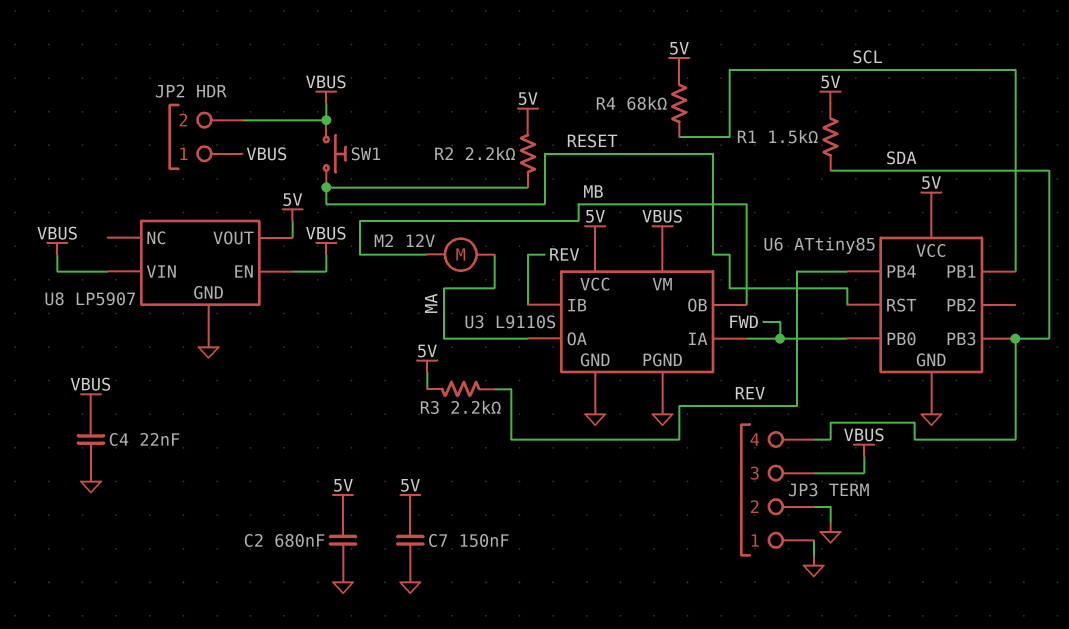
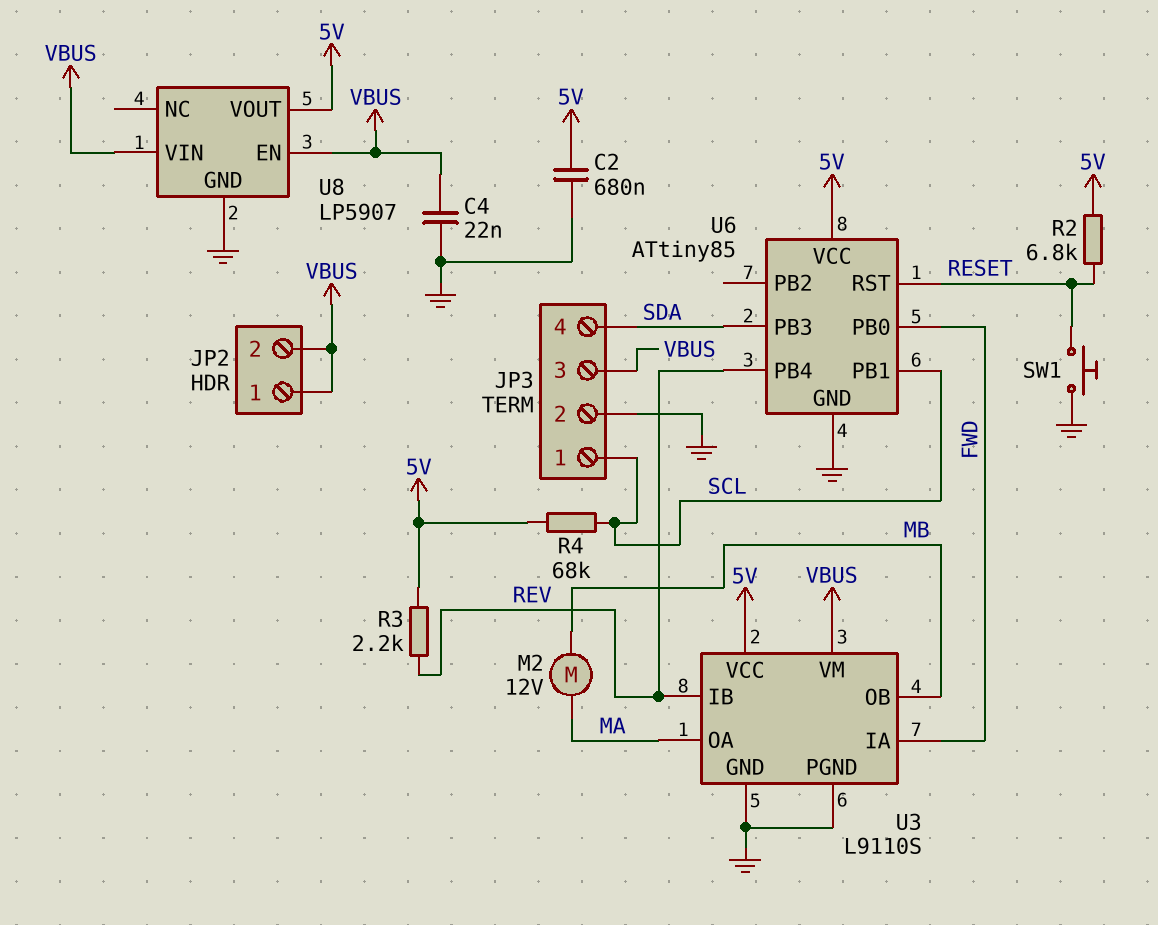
C7: 150nF (5V, GND) -> none
JP3 pin 1: GND -> SCL
R1: 1.5k (5V, SDA) -> none
R2: 2.2k (5V, RESET) -> 6.8k (5V, RESET)
SW1: button (RESET, VBUS) -> button (GND, RESET)

